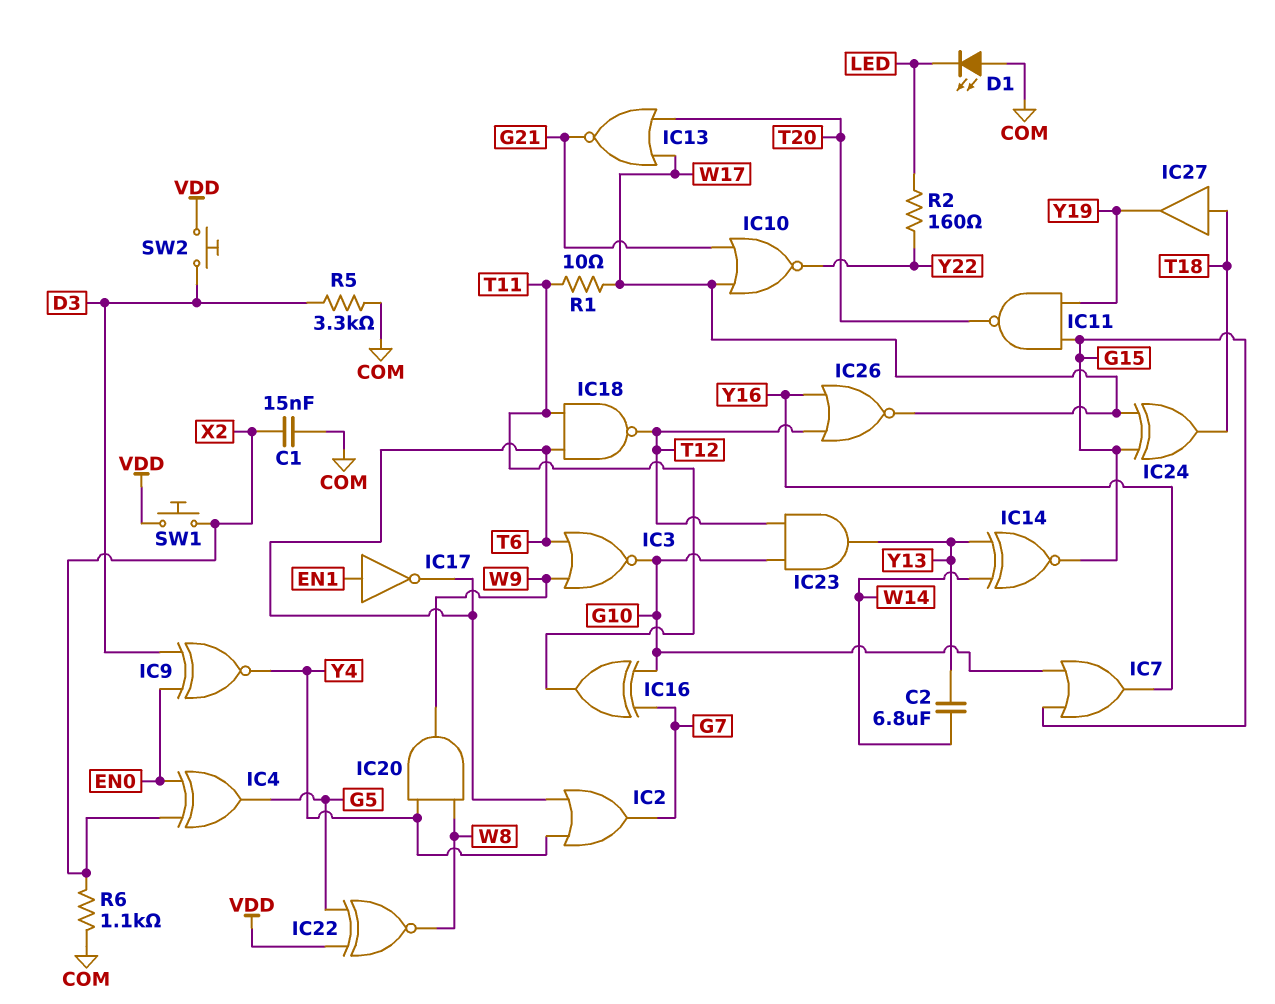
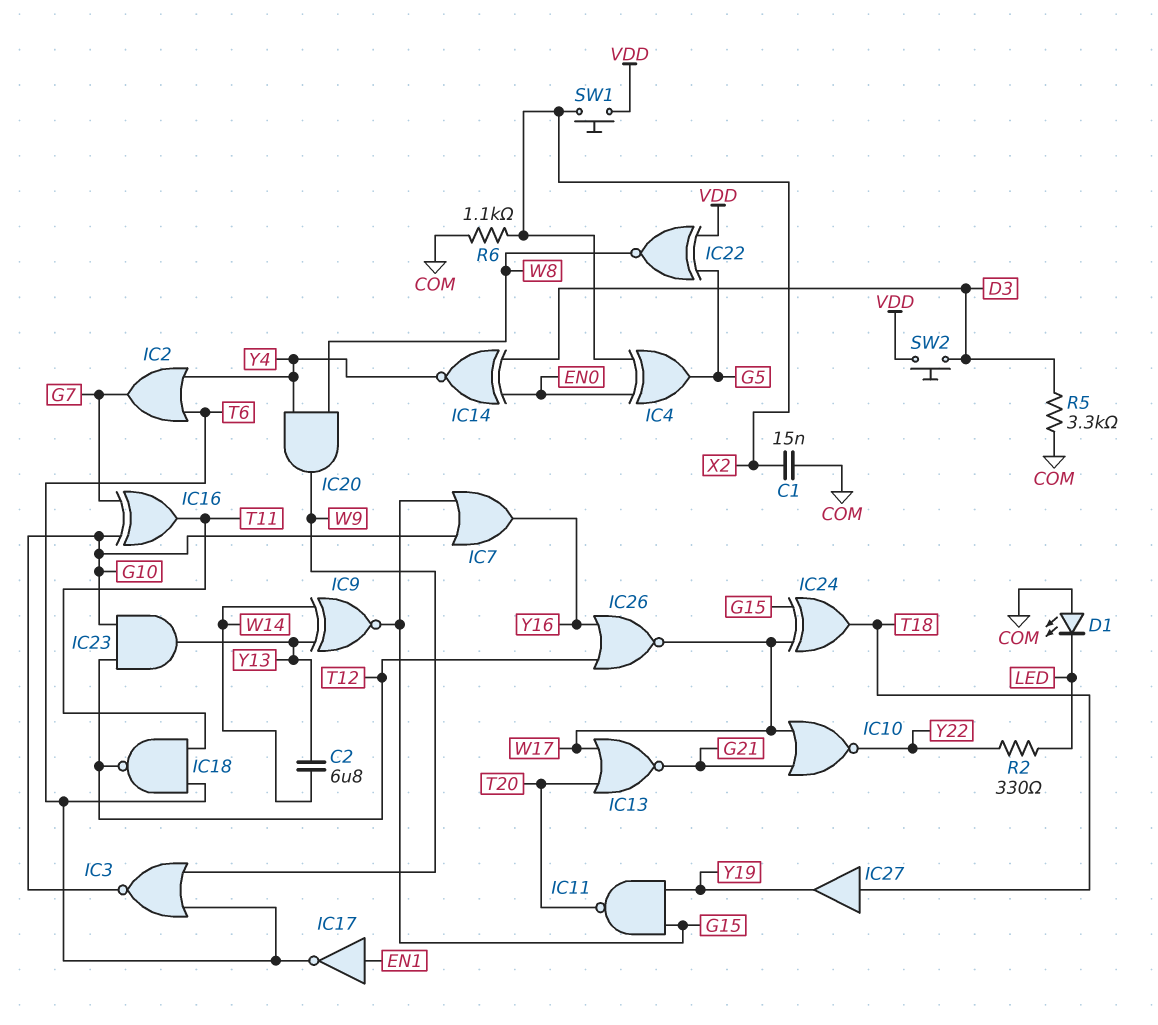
IC9: XNOR (in D3, in EN0, out Y4) -> XNOR (in W14, in Y13, out G15)
IC14: XNOR (in W14, in Y13, out G15) -> XNOR (in D3, in EN0, out Y4)
R1: 10 (T11, W17) -> none
R2: 160 (LED, Y22) -> 330 (LED, Y22)

